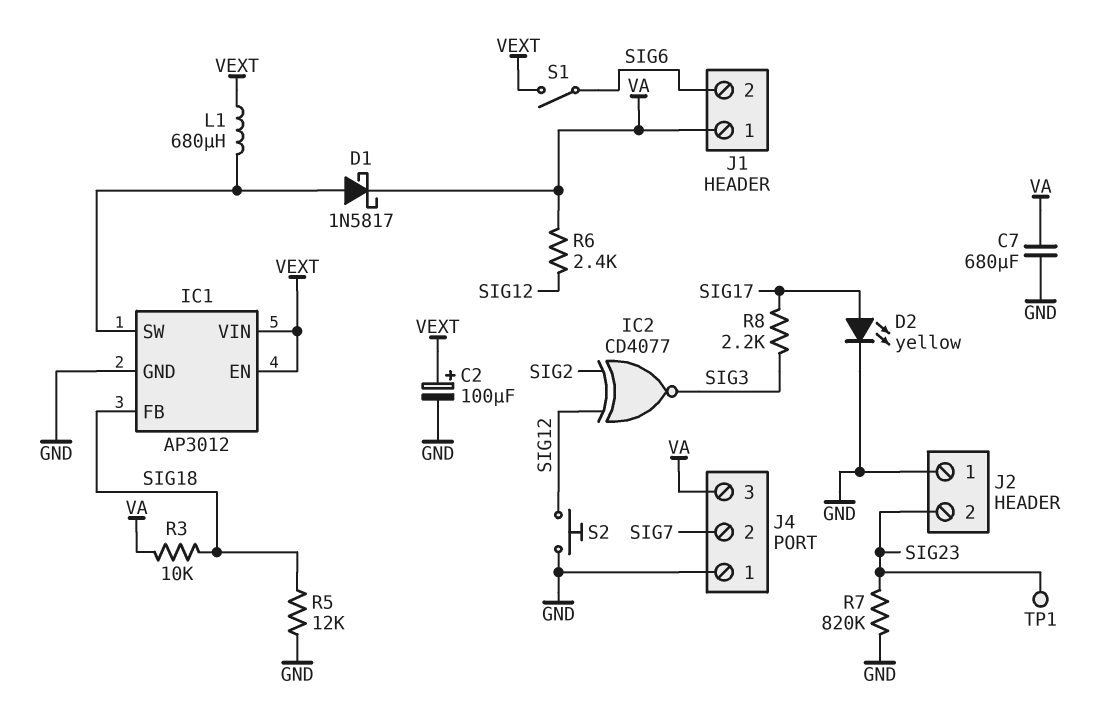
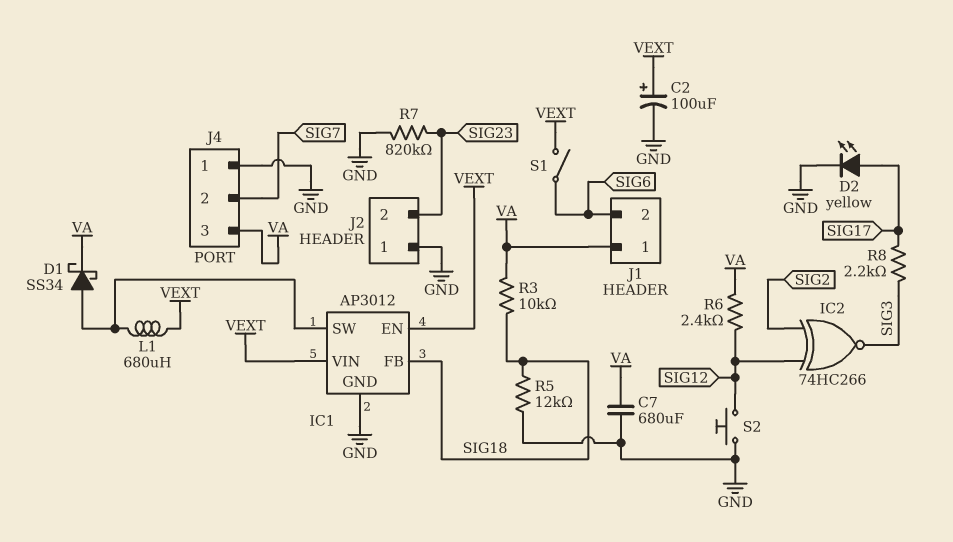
D1: schottky 1N5817 (A IC1/SW, K VA) -> schottky SS34 (A IC1/SW, K VA)
IC2: XNOR CD4077 (in SIG2, in SIG12, out SIG3) -> XNOR 74HC266 (in SIG2, in SIG12, out SIG3)
TP1: test point (SIG23) -> none

